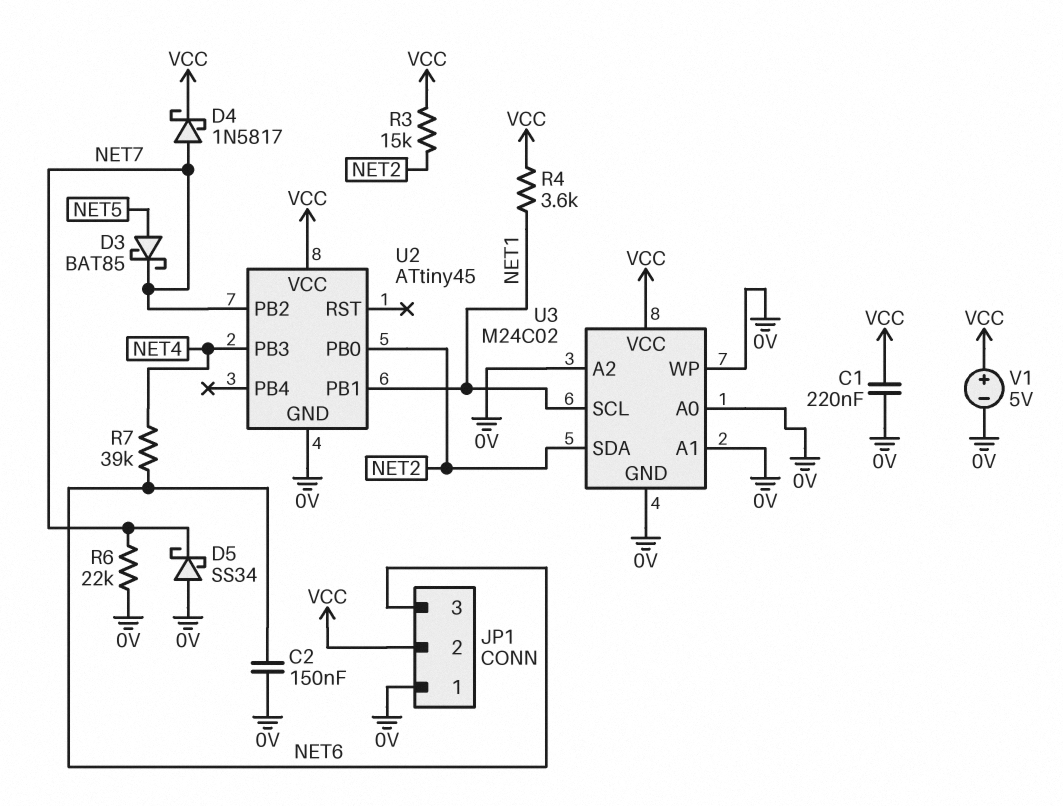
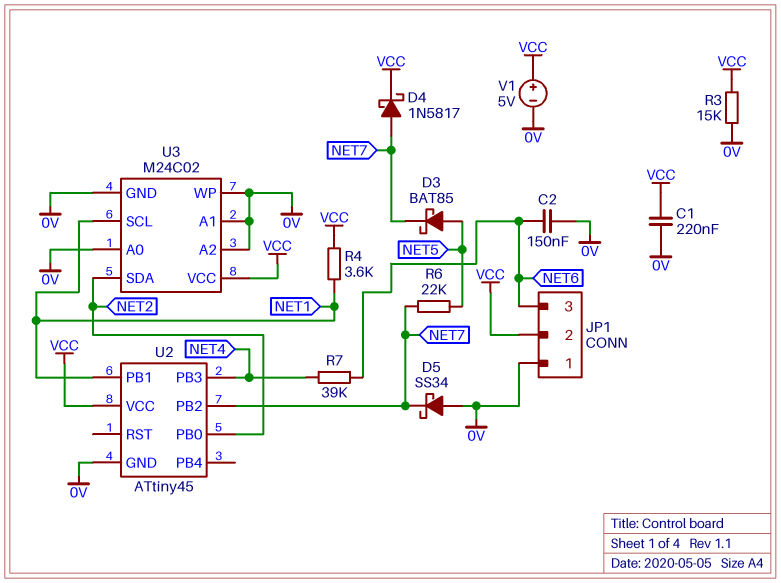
R3: 15k (NET2, VCC) -> 15k (0V, VCC)
R6: 22k (0V, NET7) -> 22k (NET5, NET7)

